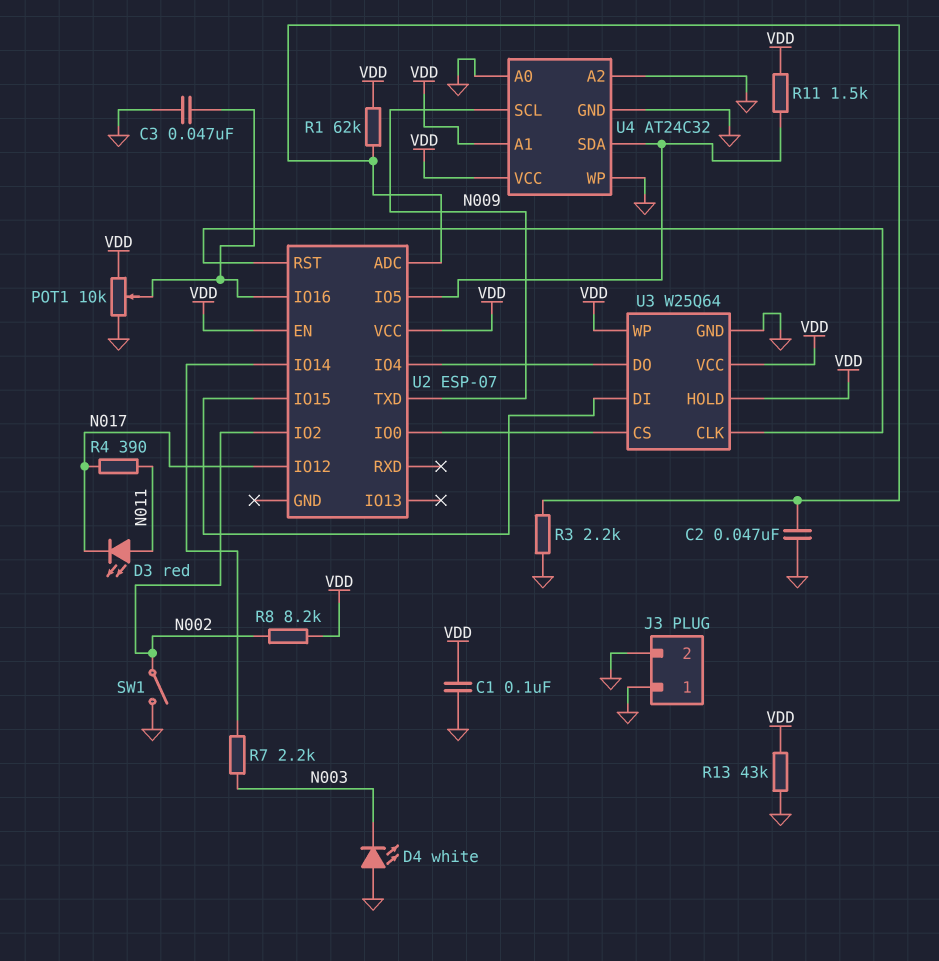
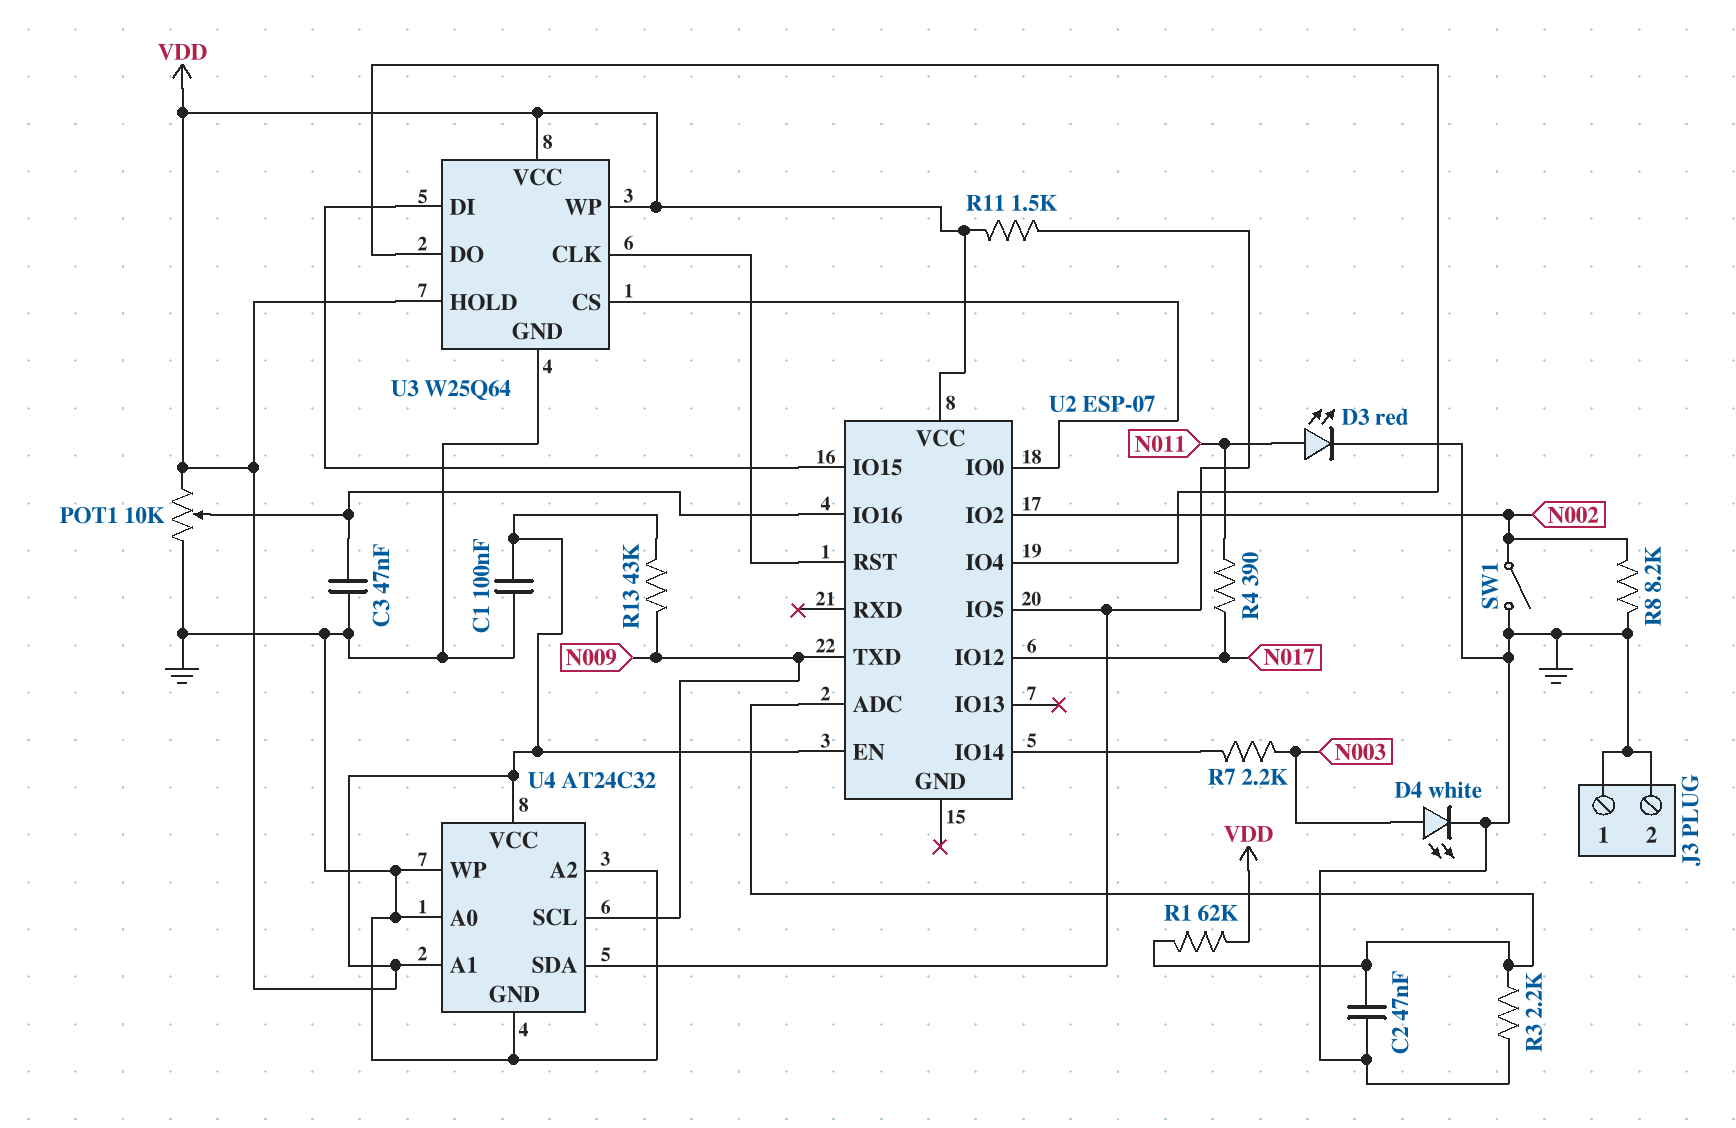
D3: LED red (A N011, K N017) -> LED red (A N011, K GND)
D4: LED white (A GND, K N003) -> LED white (A N003, K GND)
R8: 8.2k (N002, VDD) -> 8.2k (GND, N002)
R13: 43k (GND, VDD) -> 43k (N009, VDD)

